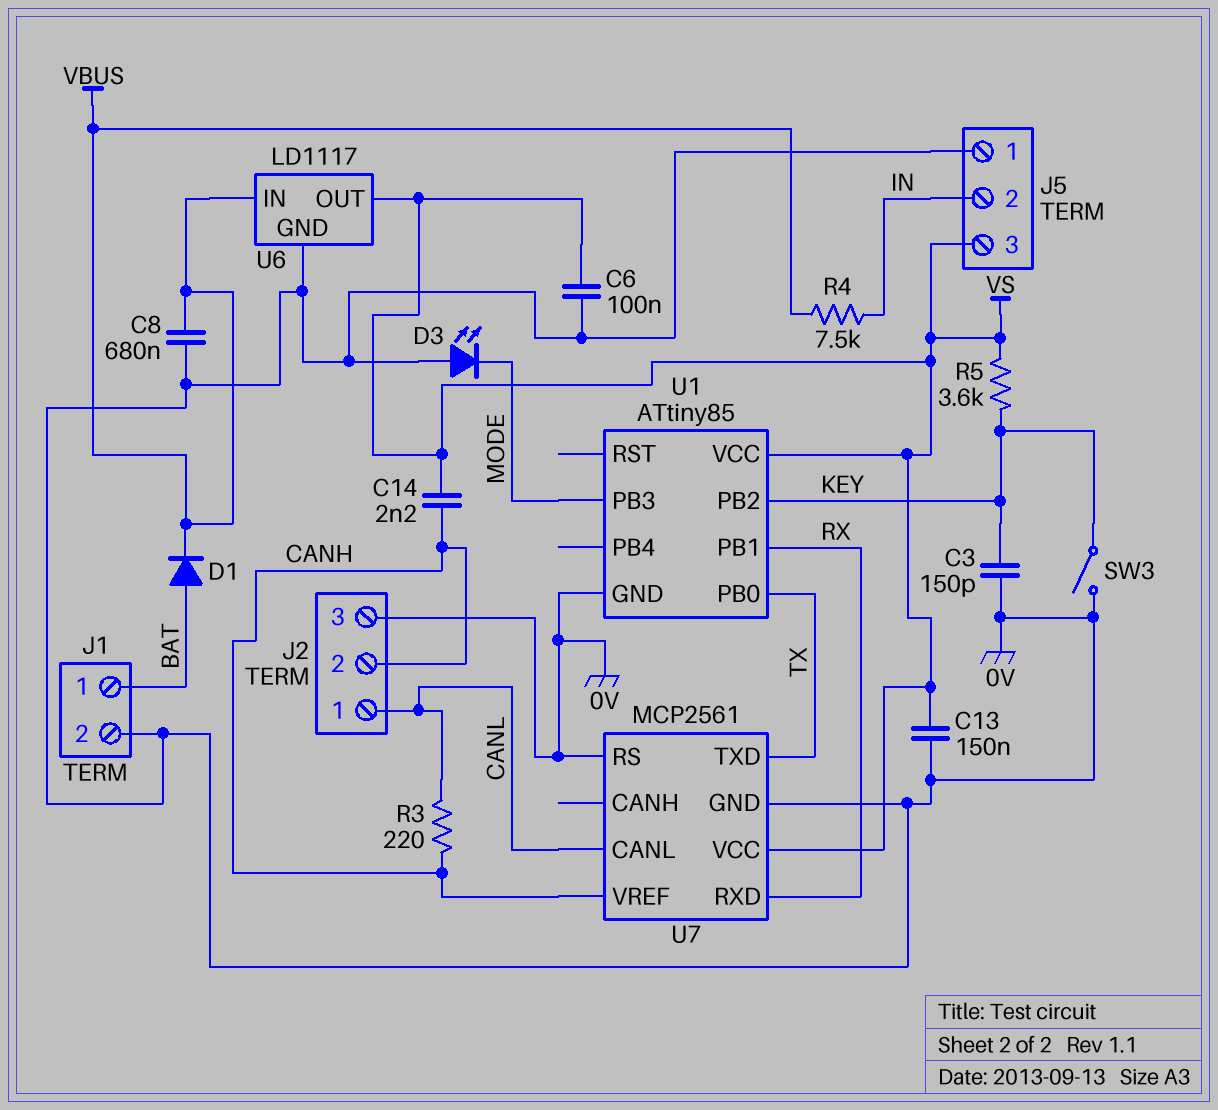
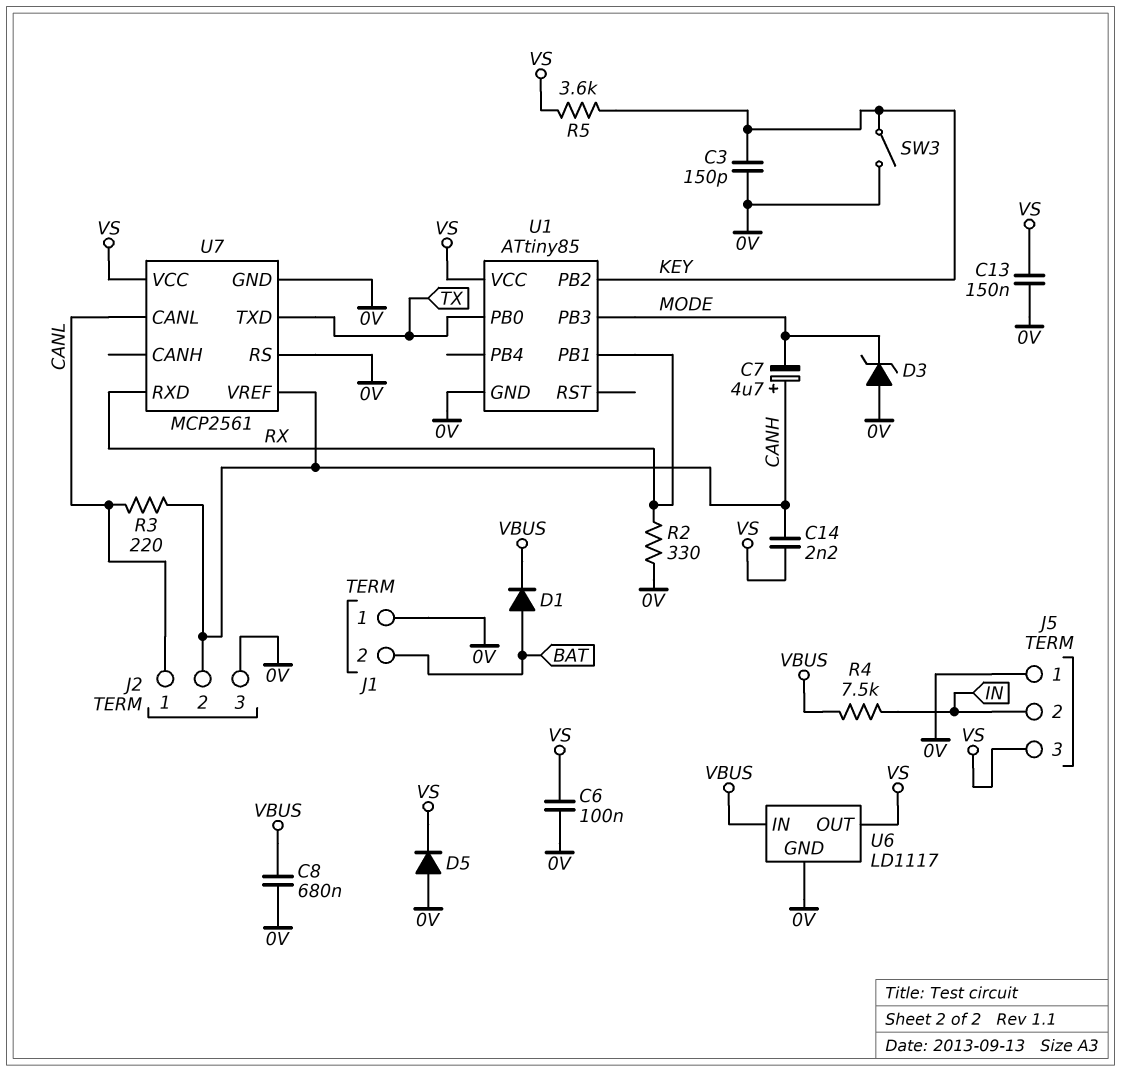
C7: none -> 4.7uF (plus CANH, minus MODE)
D3: LED (A 0V, K MODE) -> zener (A 0V, K MODE)
D5: none -> diode (A 0V, K VS)
J1 pin 1: BAT -> 0V
J1 pin 2: 0V -> BAT
R2: none -> 330 (0V, RX)

